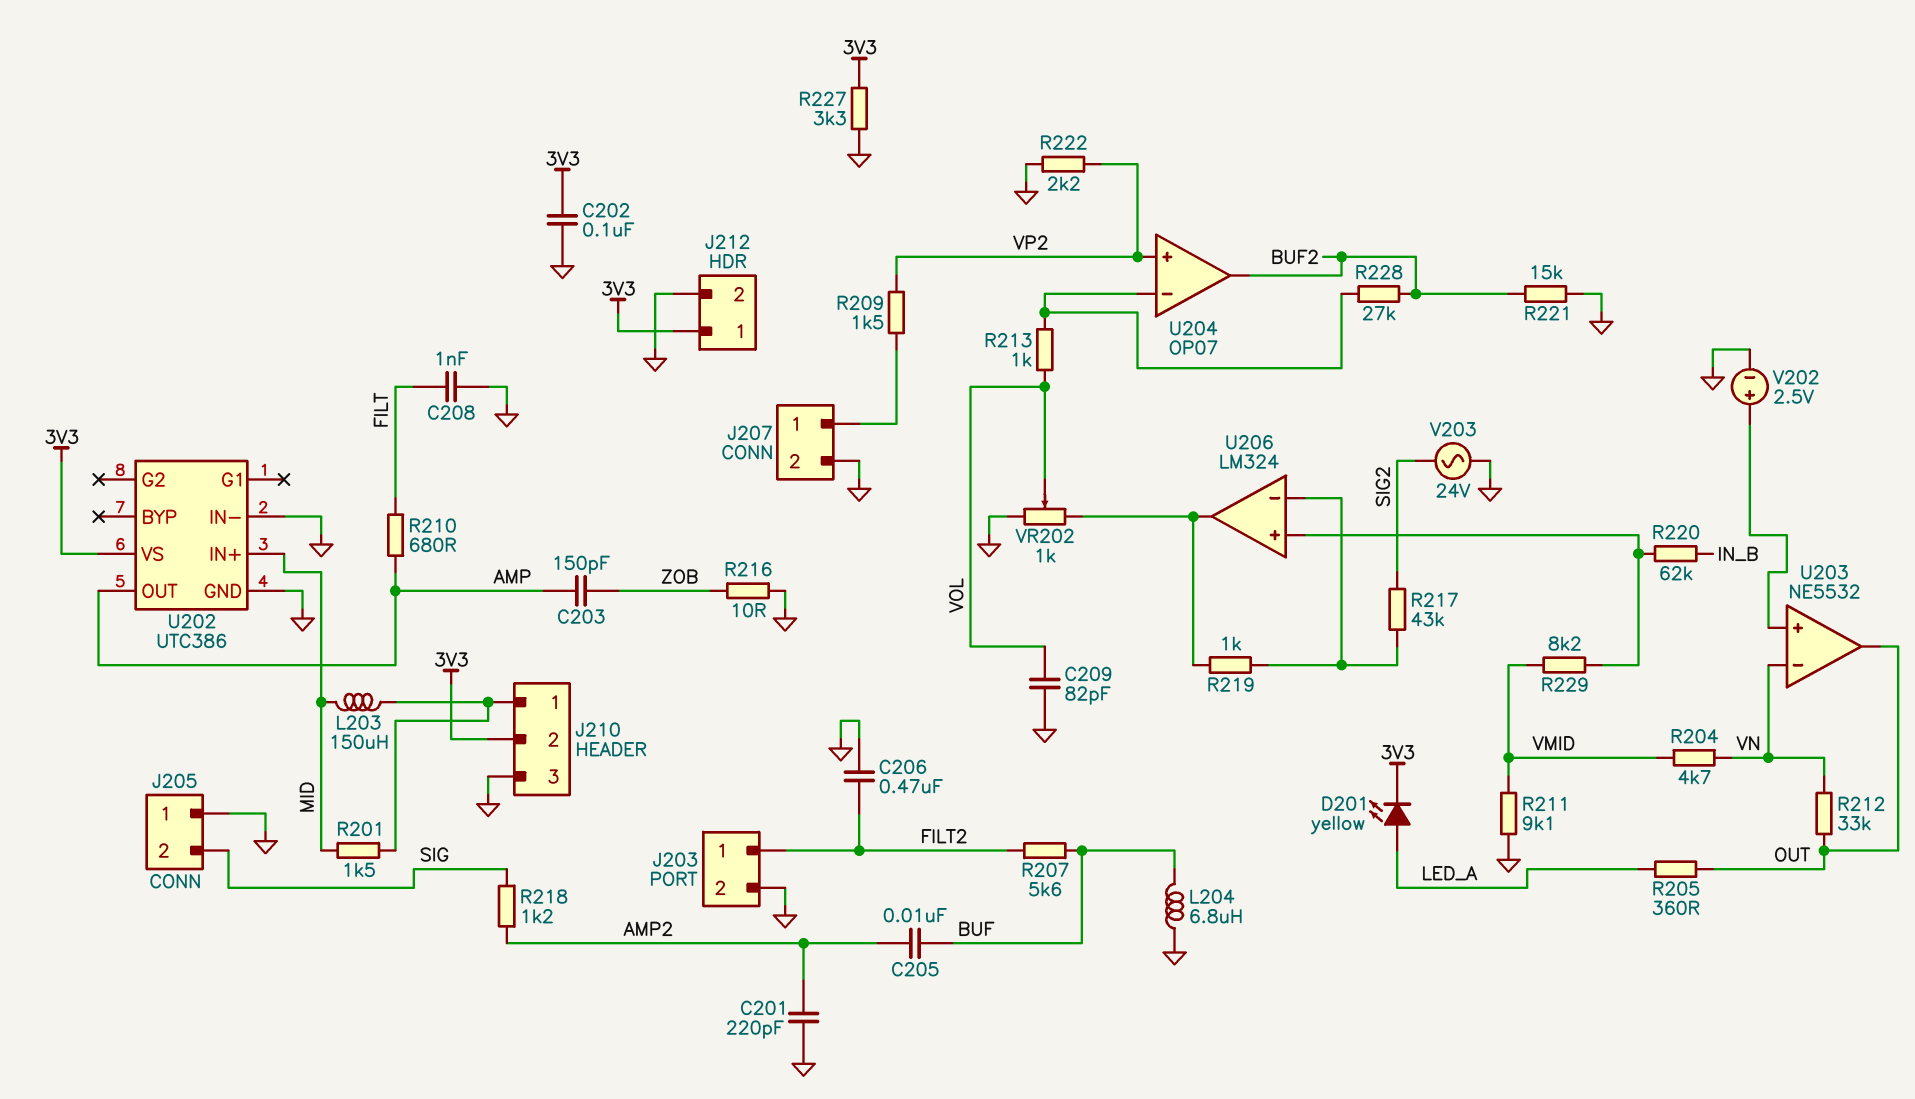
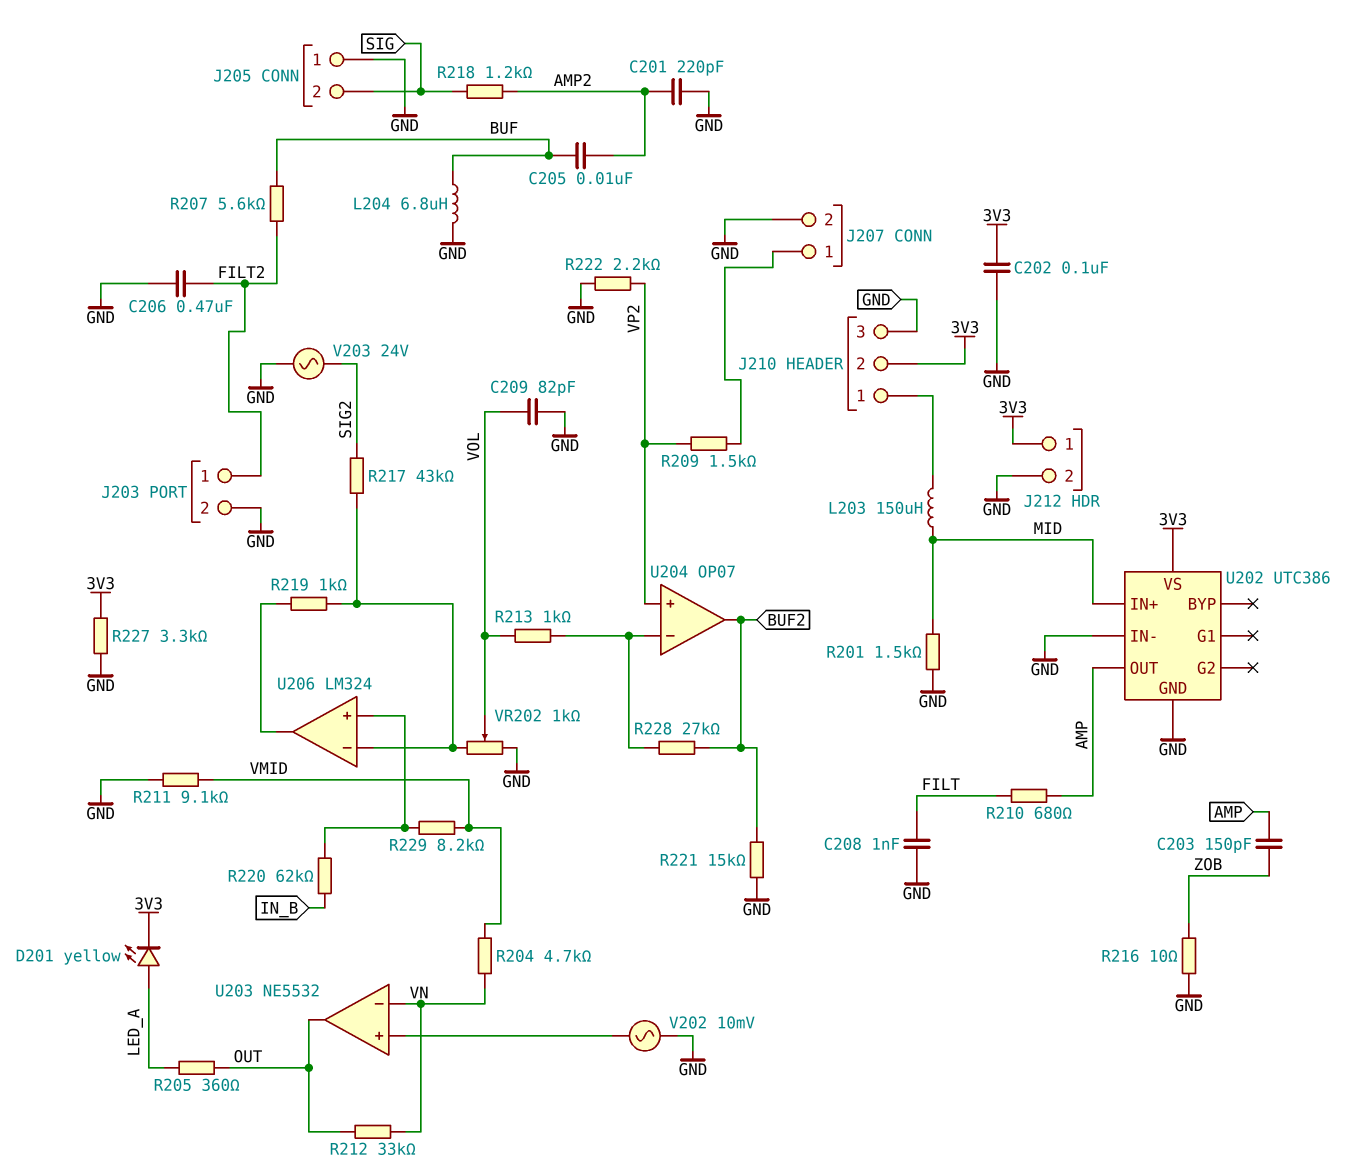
R201: 1.5k (J210/1, MID) -> 1.5k (GND, MID)
V202: 2.5V (plus U203/in+, minus GND) -> AC 10mV (GND, U203/in+)
VR202: 1k (GND, U206/out, wiper VOL) -> 1k (GND, U206/in-, wiper VOL)

